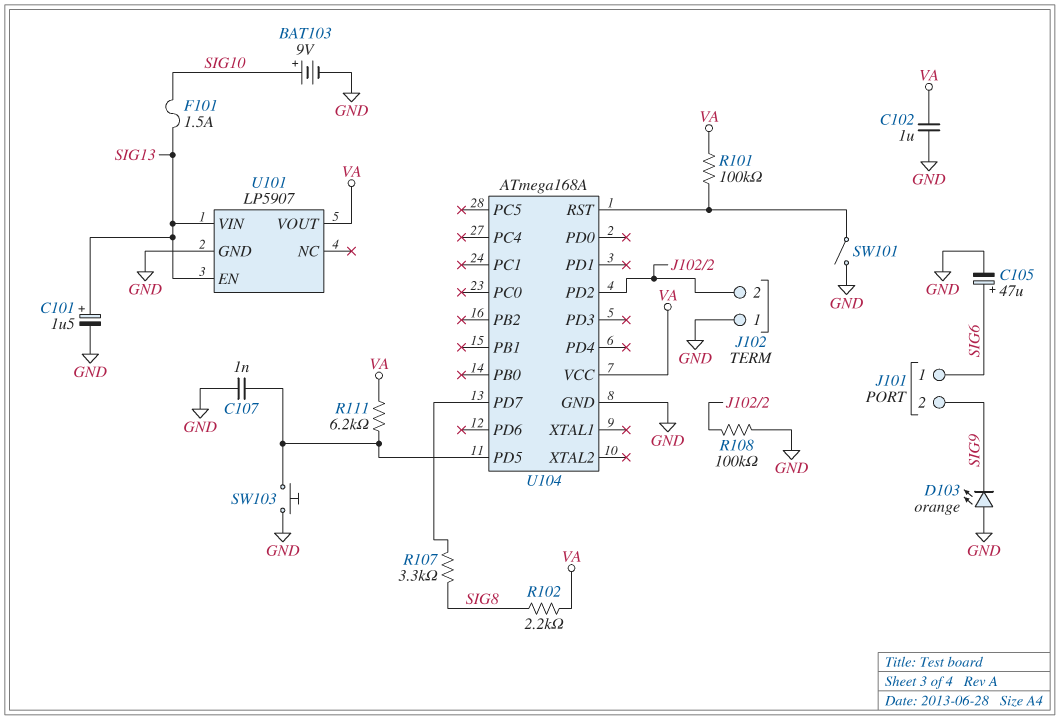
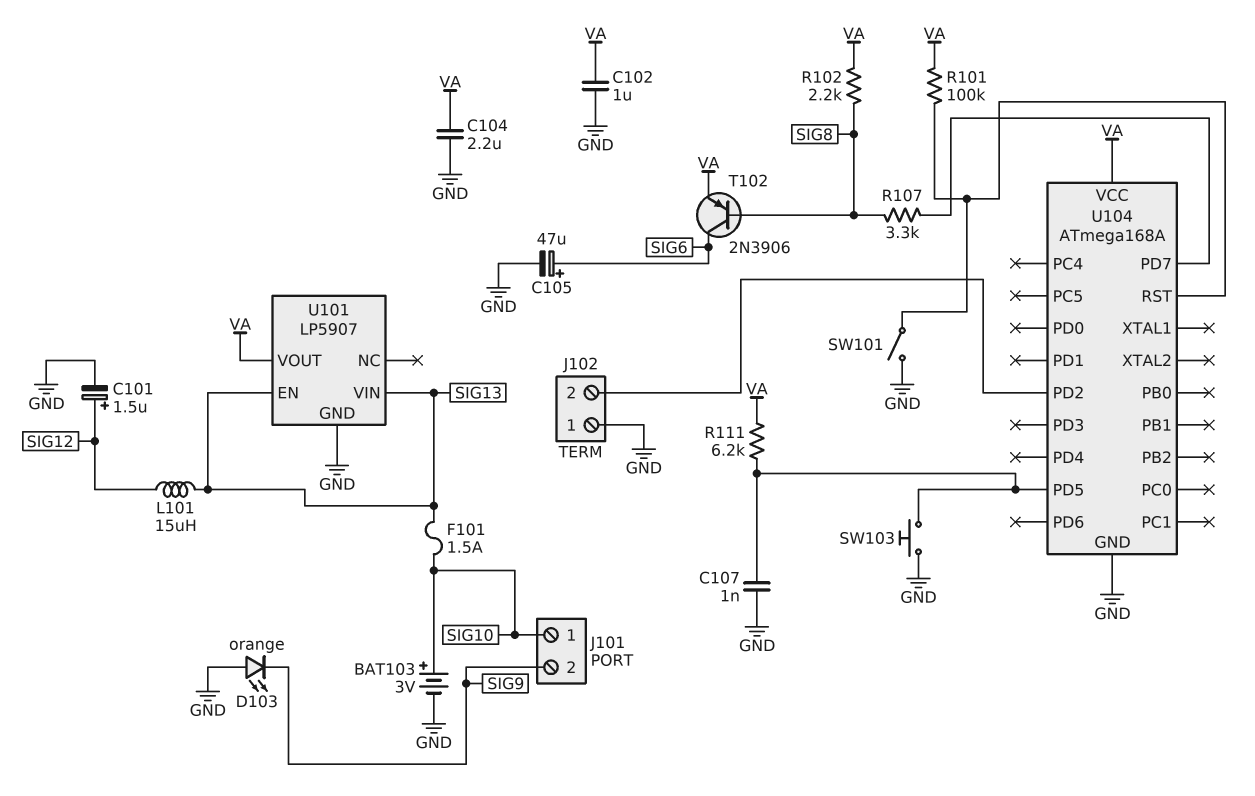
BAT103: 9V (plus SIG10, minus GND) -> 3V (plus SIG10, minus GND)
C101: 1.5uF (plus SIG13, minus GND) -> 1.5uF (plus SIG12, minus GND)
C104: none -> 2.2uF (GND, VA)
J101 pin 1: SIG6 -> SIG10
L101: none -> 15uH (SIG12, SIG13)
R108: 100k (GND, J102/2) -> none
T102: none -> PNP 2N3906 (B SIG8, C SIG6, E VA)

